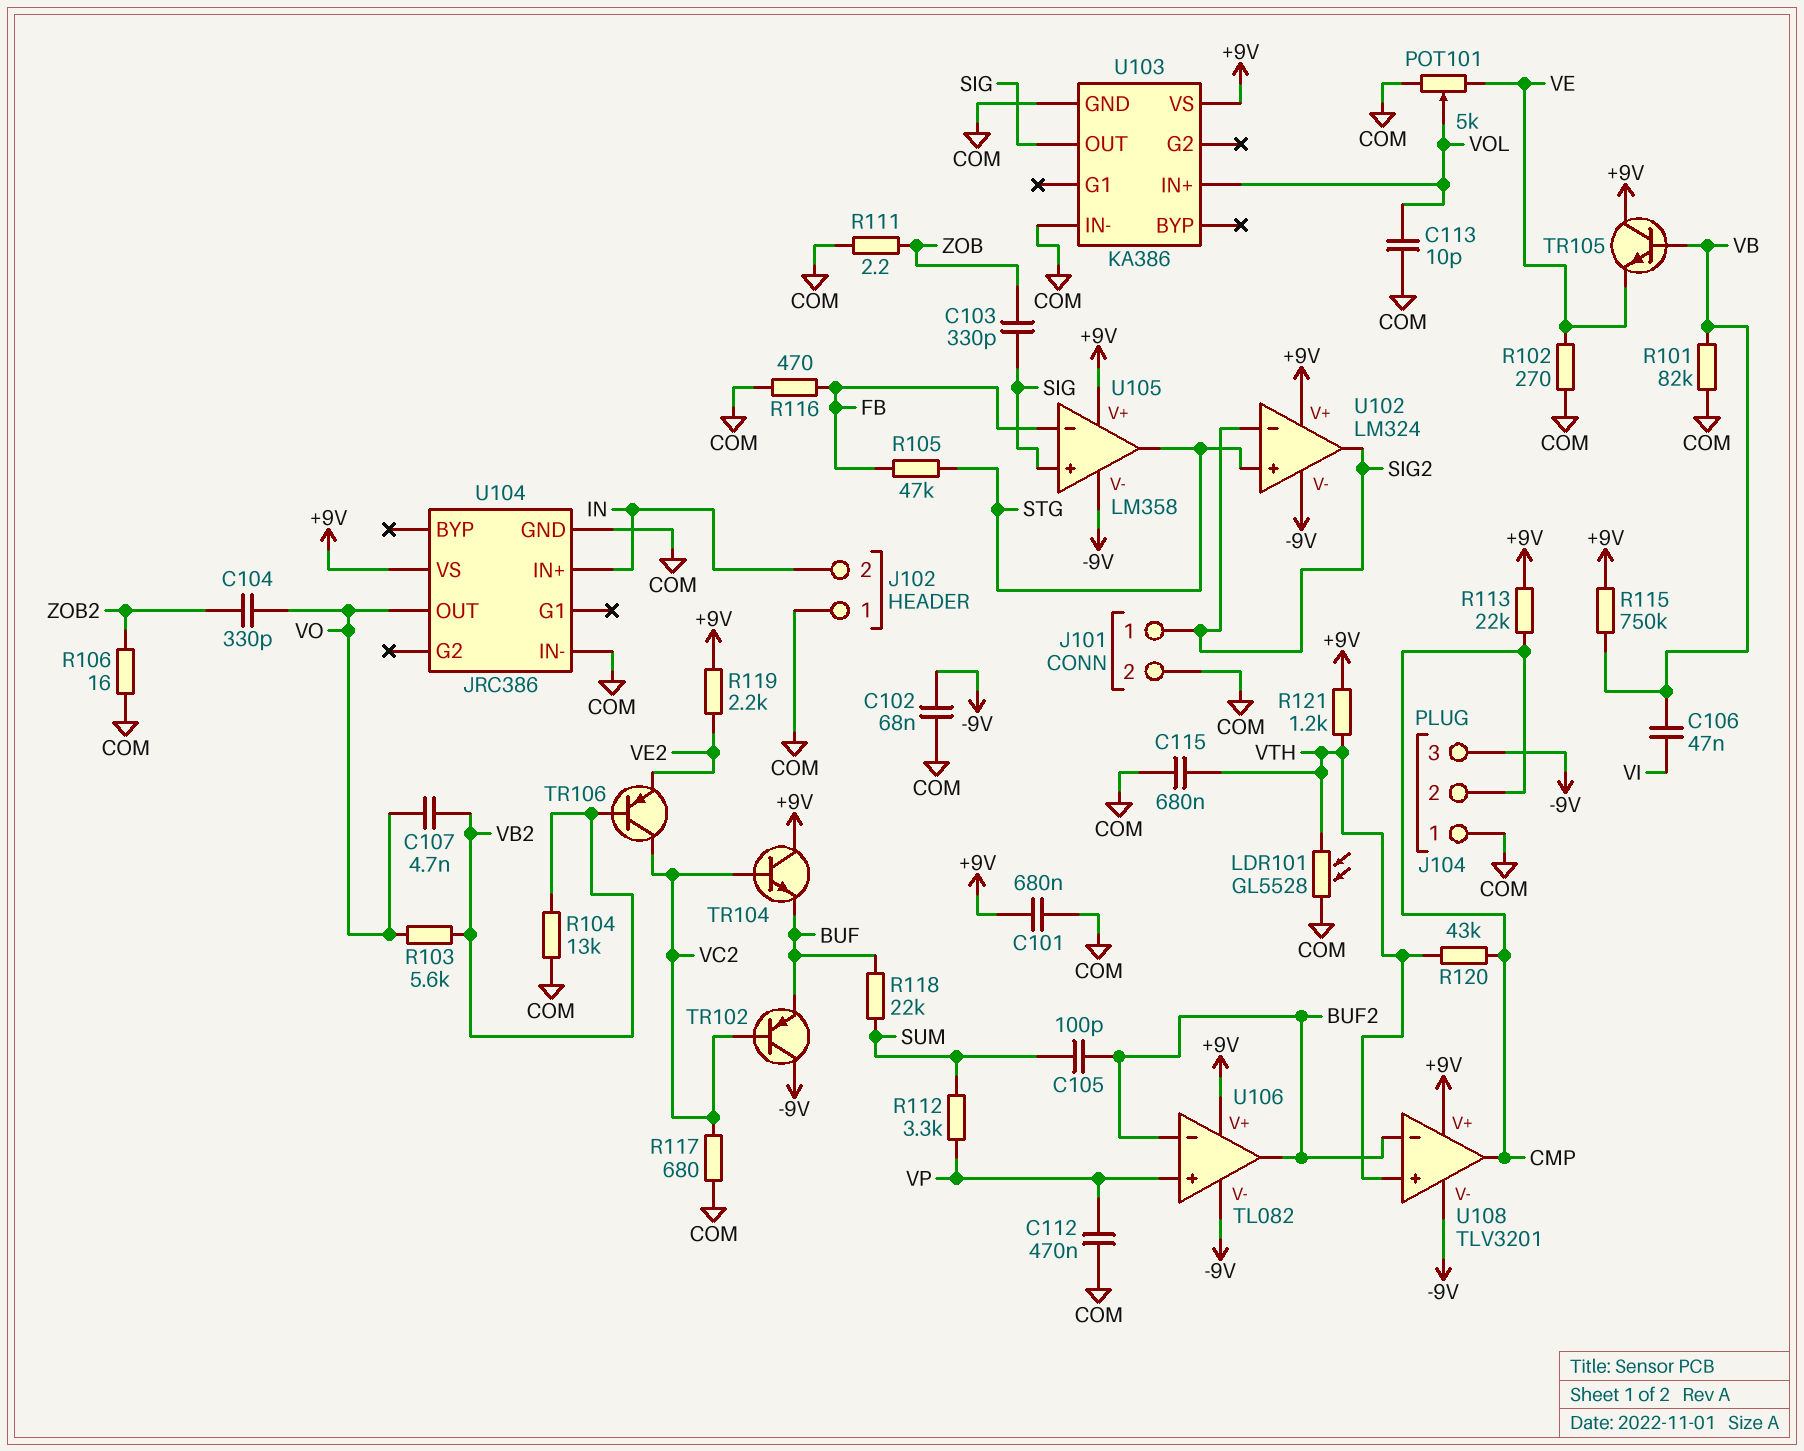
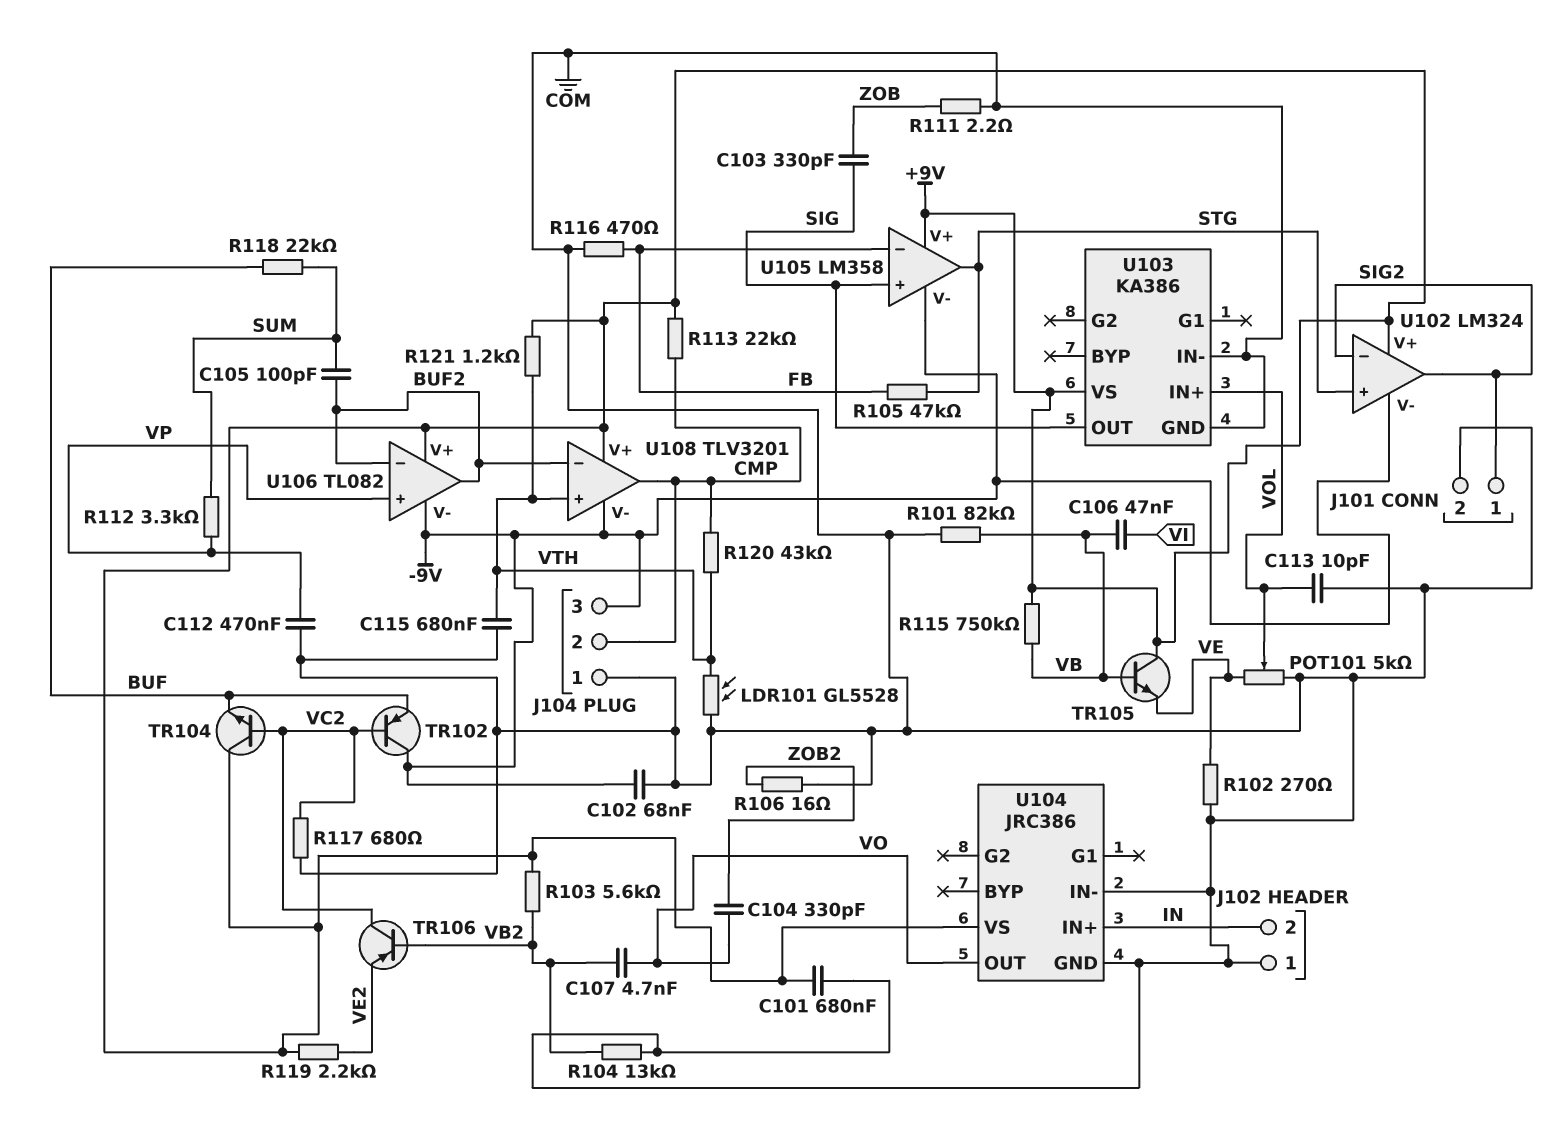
R103: 5.6k (VB2, VO) -> 5.6k (+9V, VB2)

